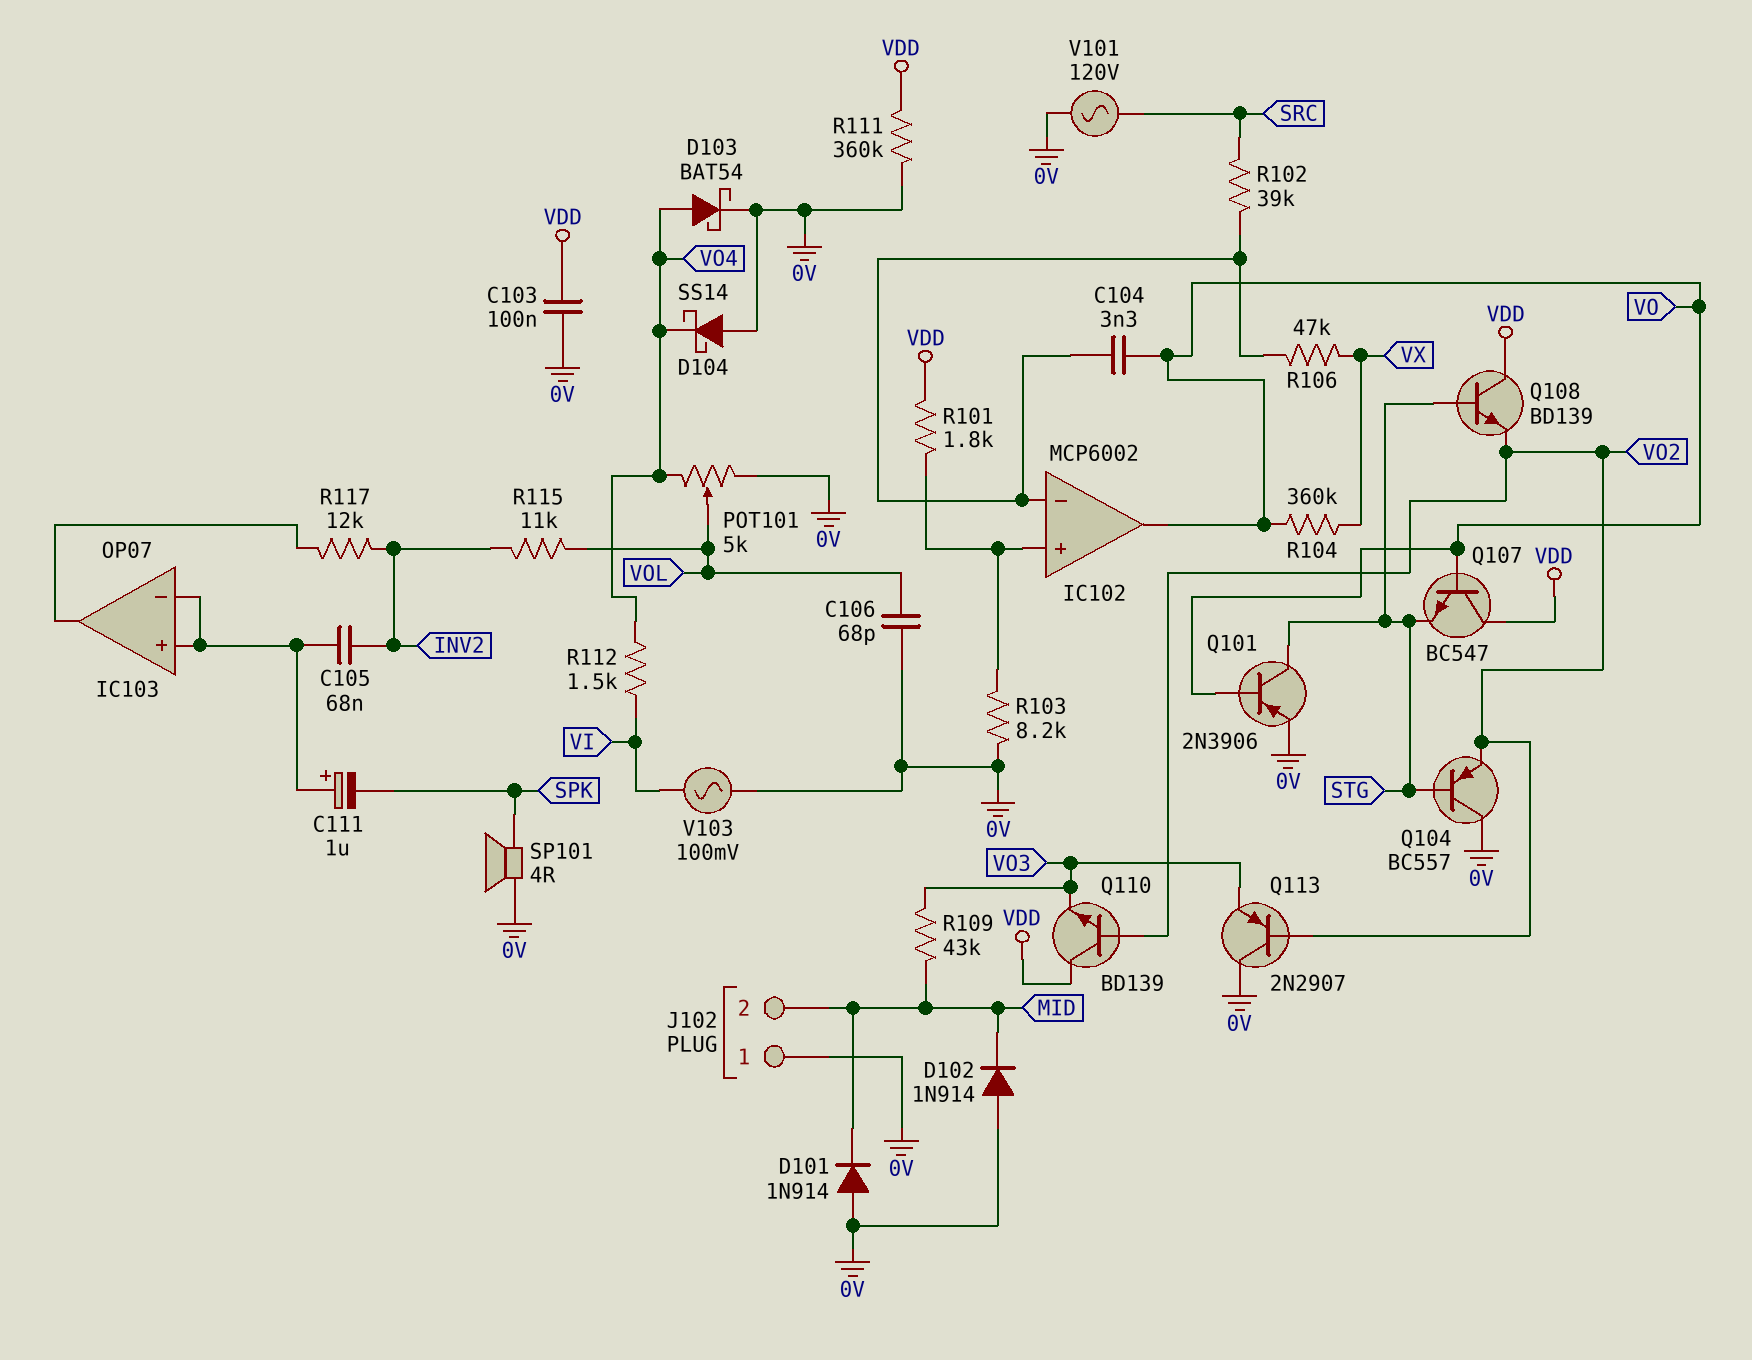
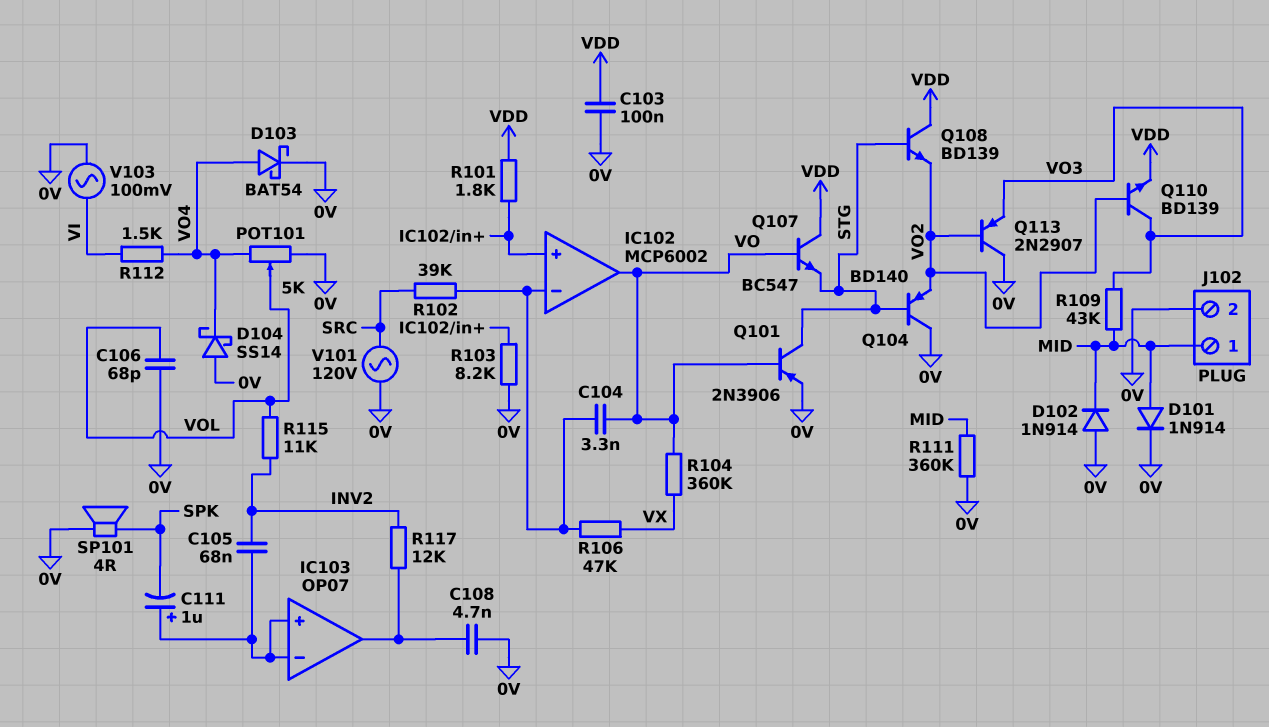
C108: none -> 4.7nF (0V, IC103/out)
D101: diode 1N914 (A 0V, K MID) -> diode 1N914 (A MID, K 0V)
J102 pin 1: 0V -> MID
J102 pin 2: MID -> 0V
Q104: PNP BC557 (B STG, C 0V, E VO2) -> PNP BD140 (B STG, C 0V, E VO2)
Q110: NPN BD139 (B VO2, C VDD, E VO3) -> NPN BD139 (B VO2, C VO3, E VDD)
R111: 360k (0V, VDD) -> 360k (0V, MID)

